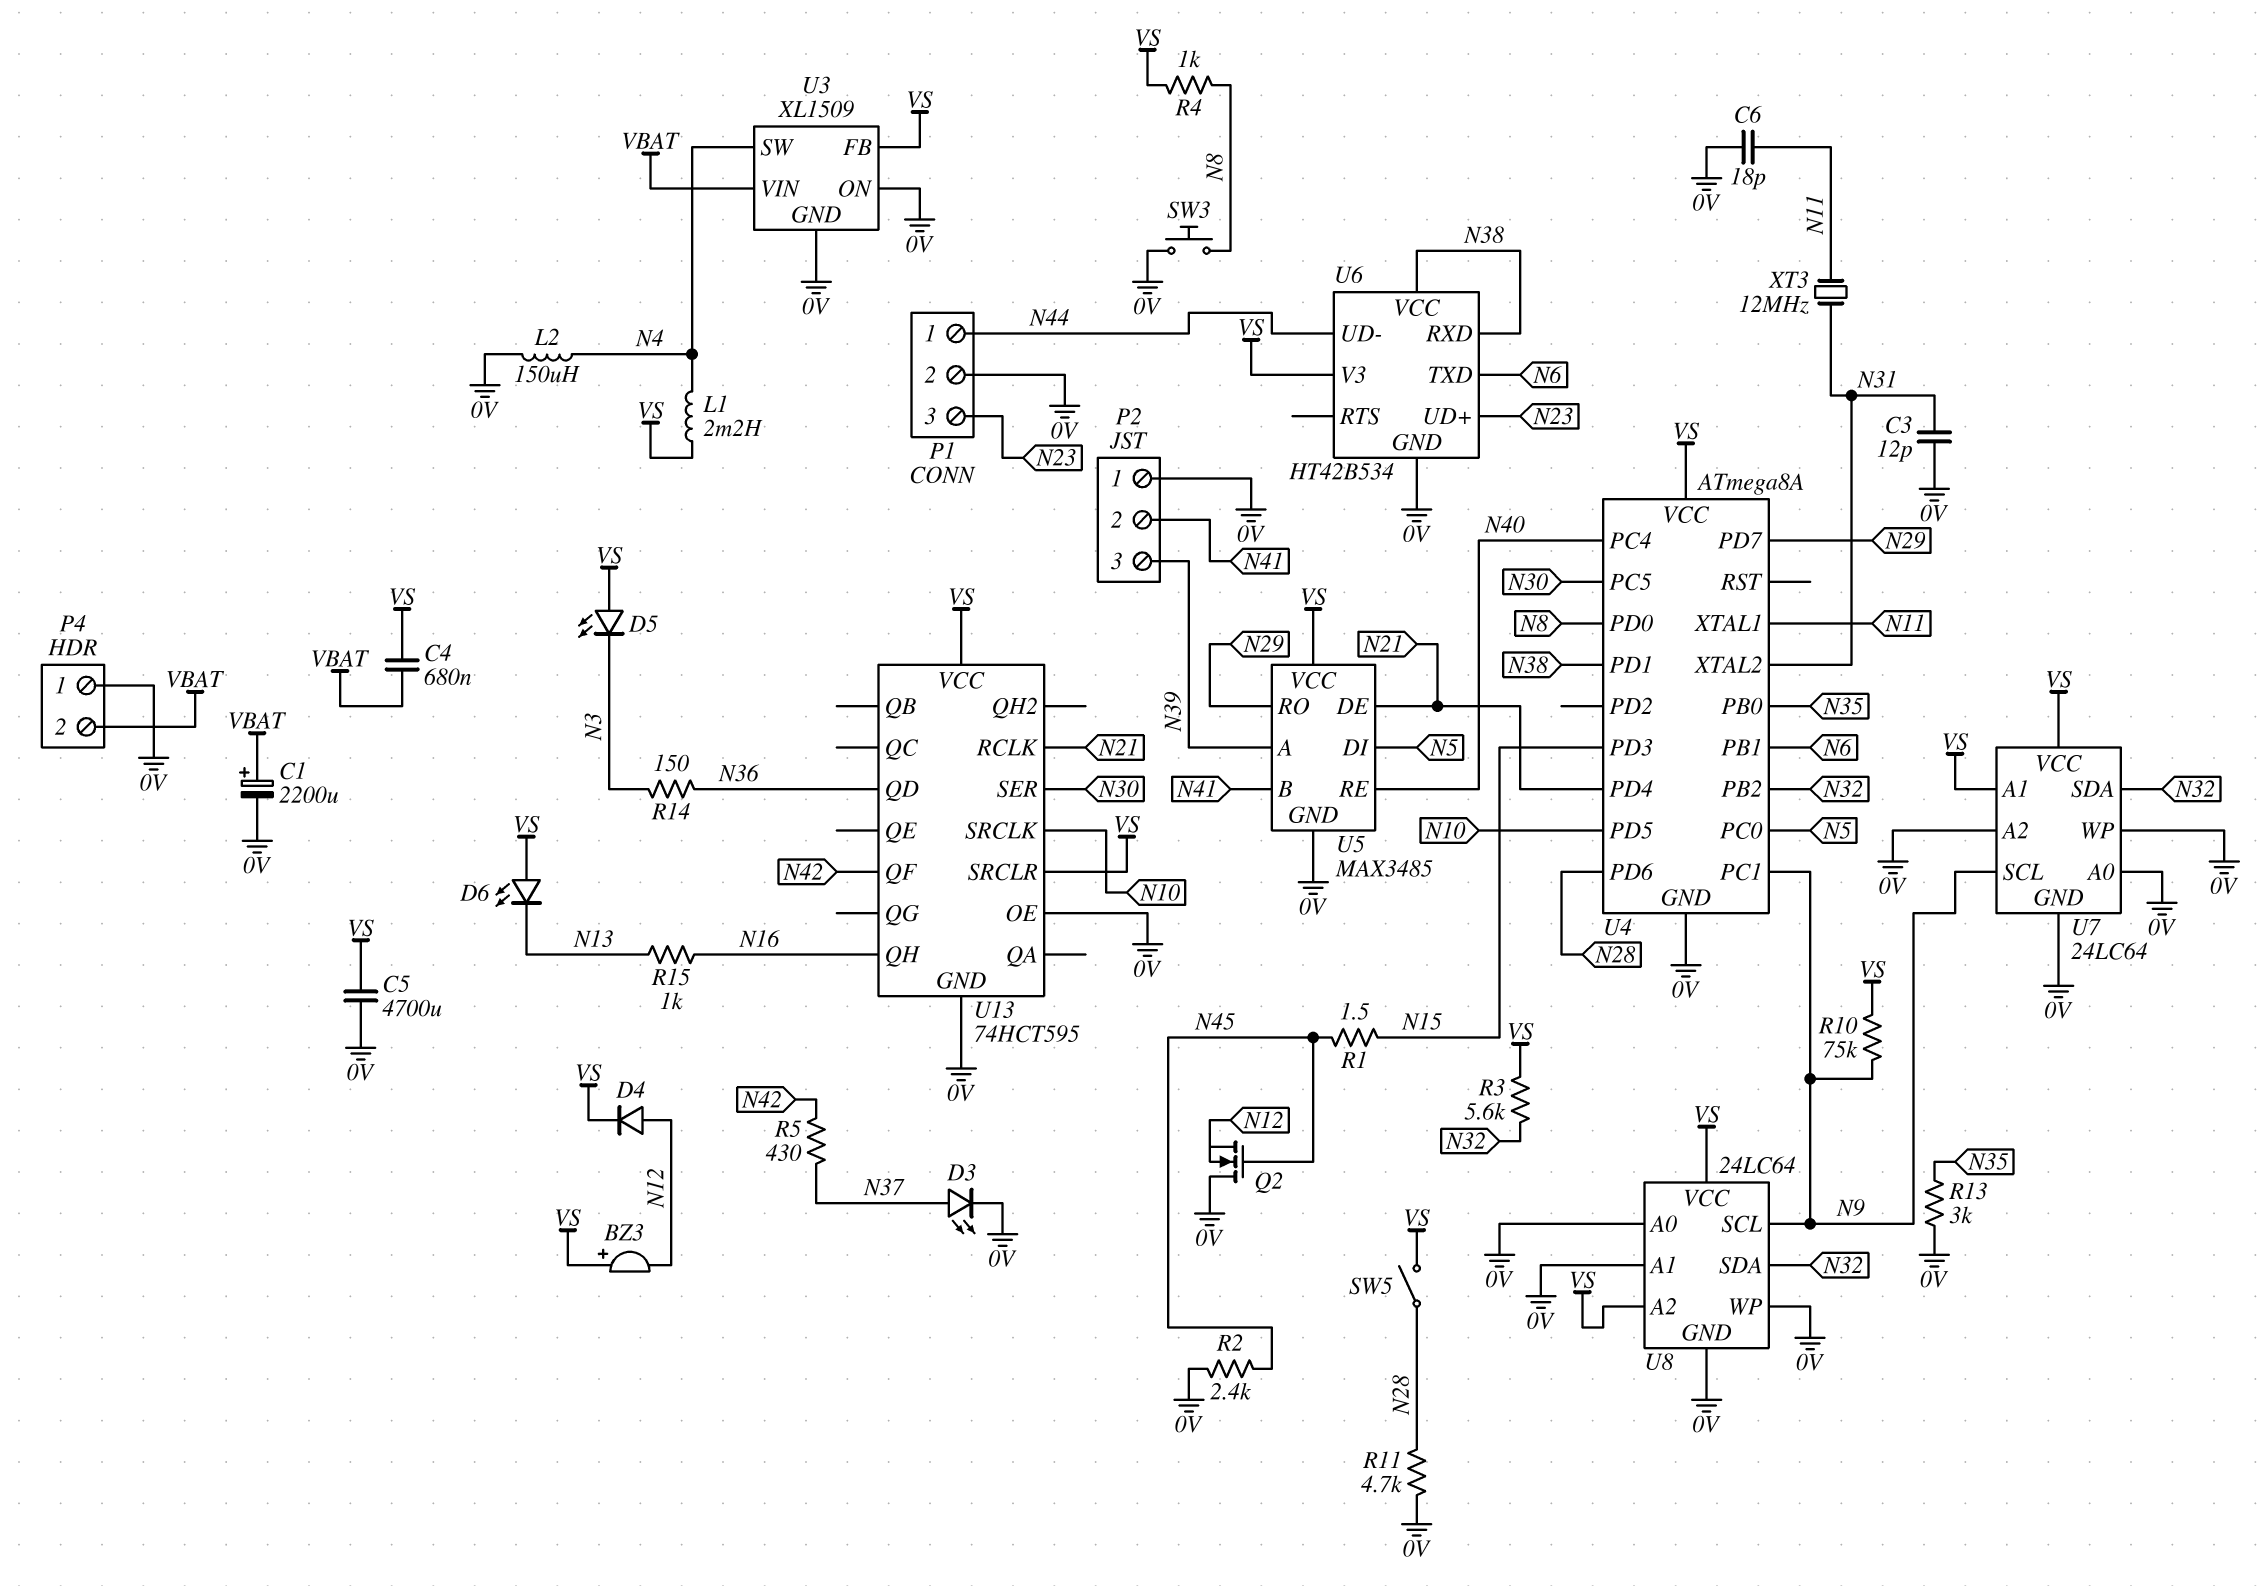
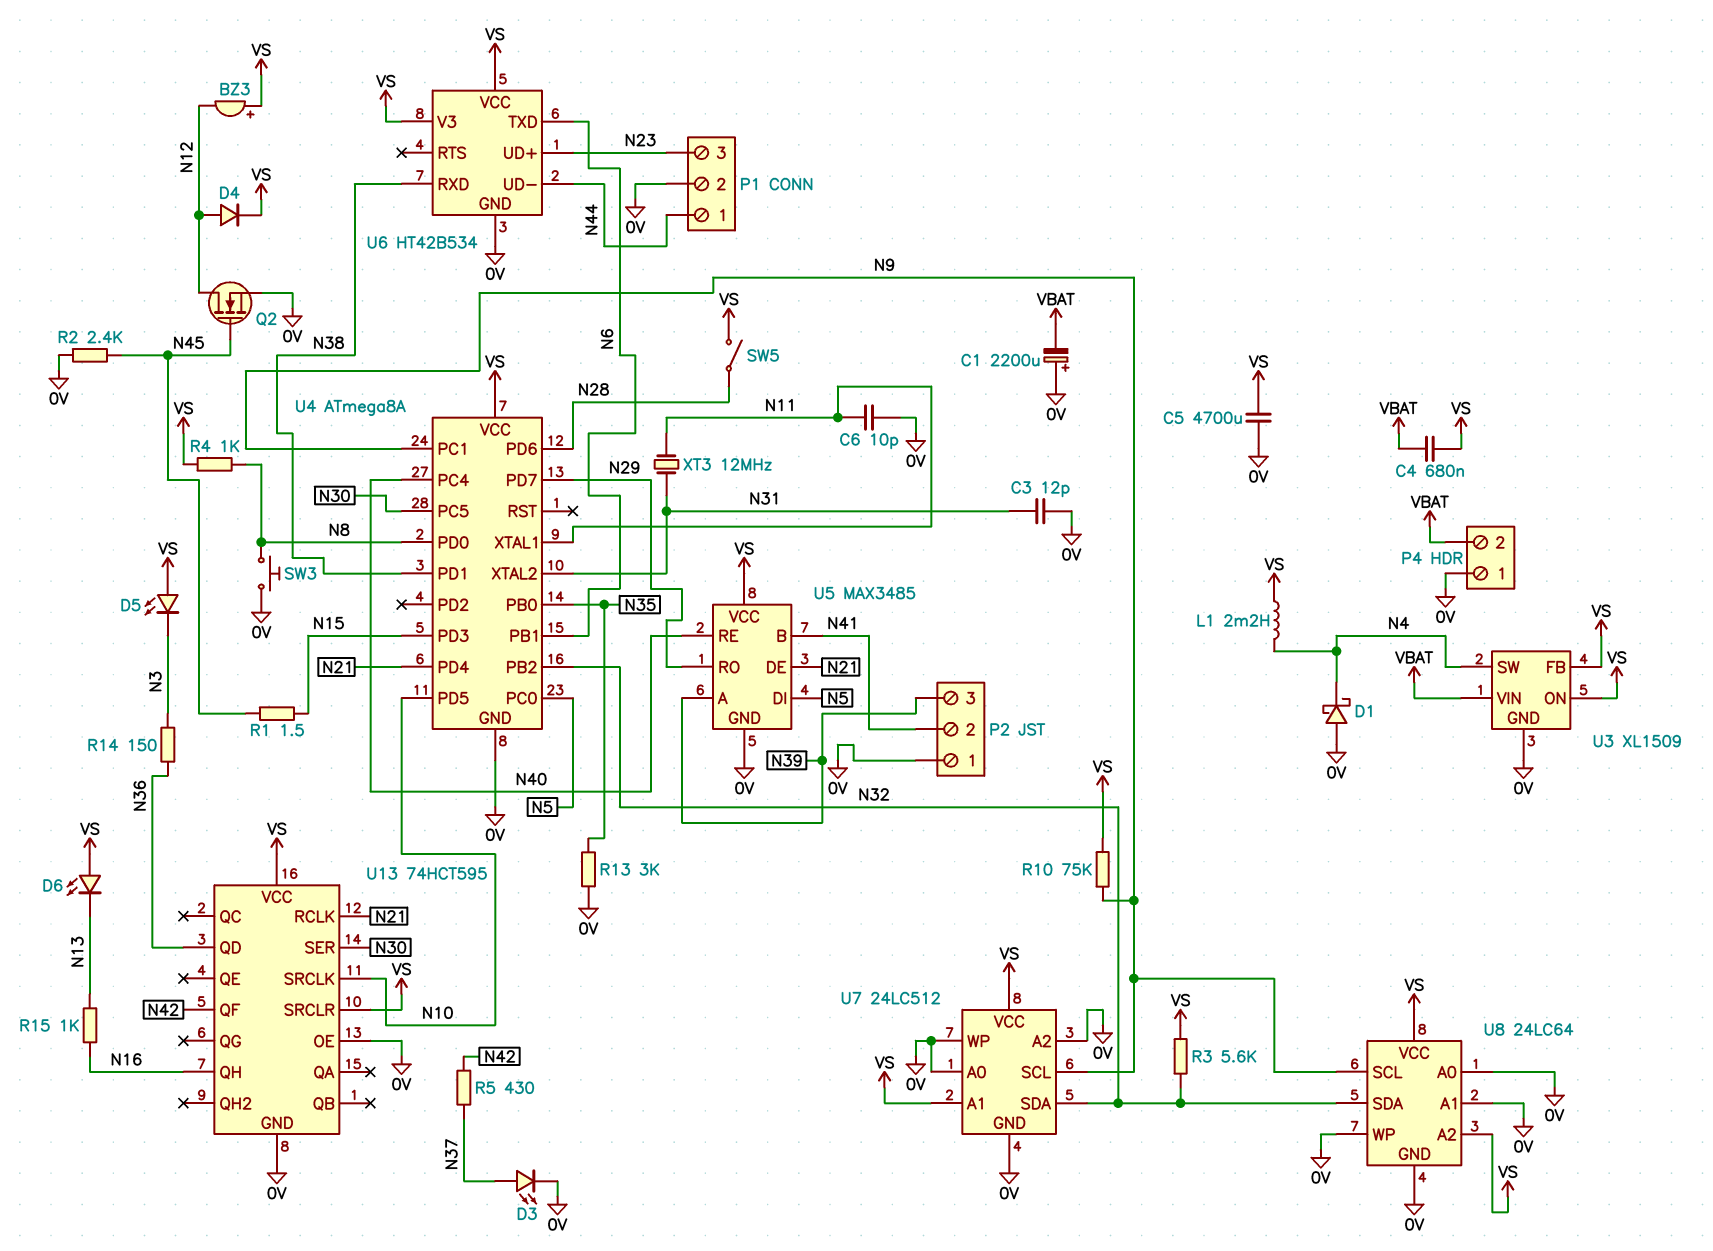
C1: 2200uF (plus VBAT, minus 0V) -> 2200uF (plus 0V, minus VBAT)
C6: 18pF (0V, N11) -> 10pF (0V, N11)
D1: none -> schottky (A 0V, K N4)
L2: 150uH (0V, N4) -> none
Q2: NMOS (G N45, D 0V, S N12) -> NMOS (G N45, D N12, S 0V)
R11: 4.7k (0V, N28) -> none
U3 pin ON: 0V -> VS
U6 pin VCC: N38 -> VS
U7: 24LC64 -> 24LC512

